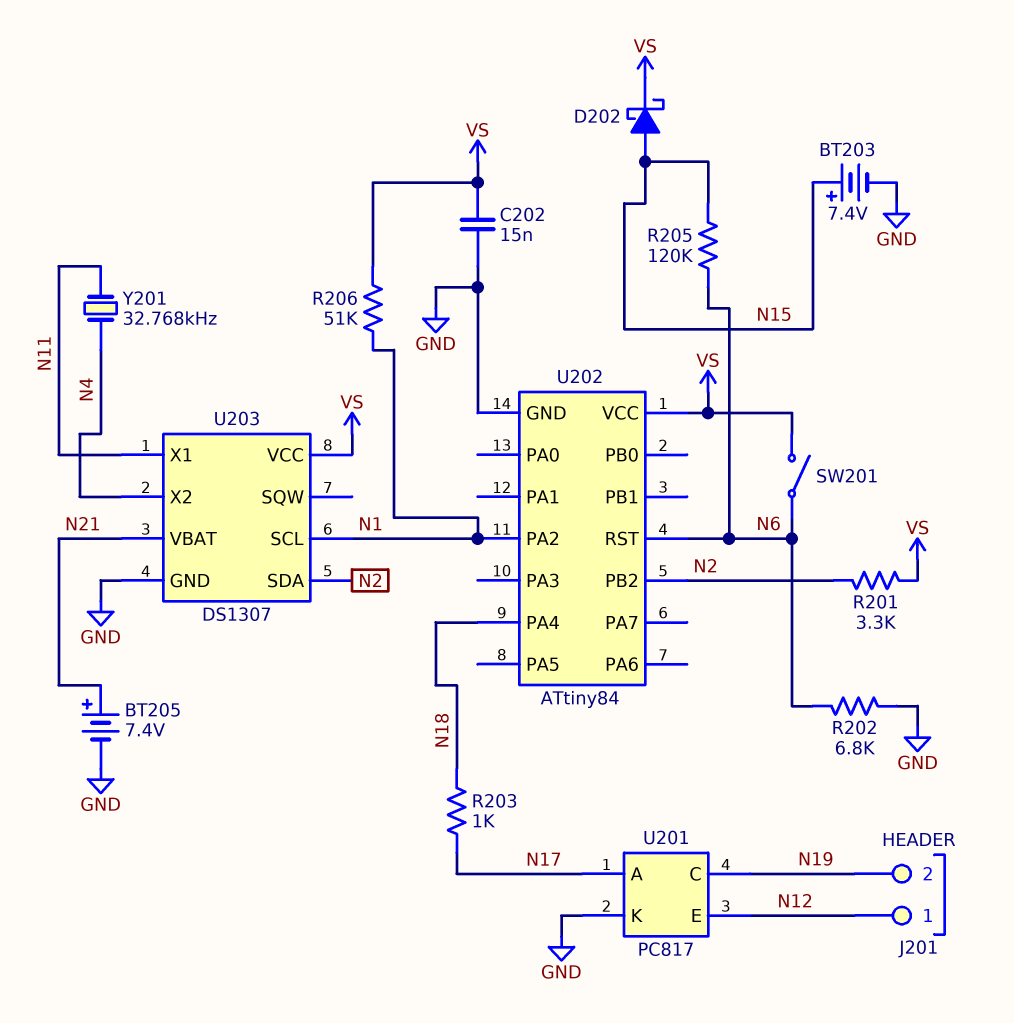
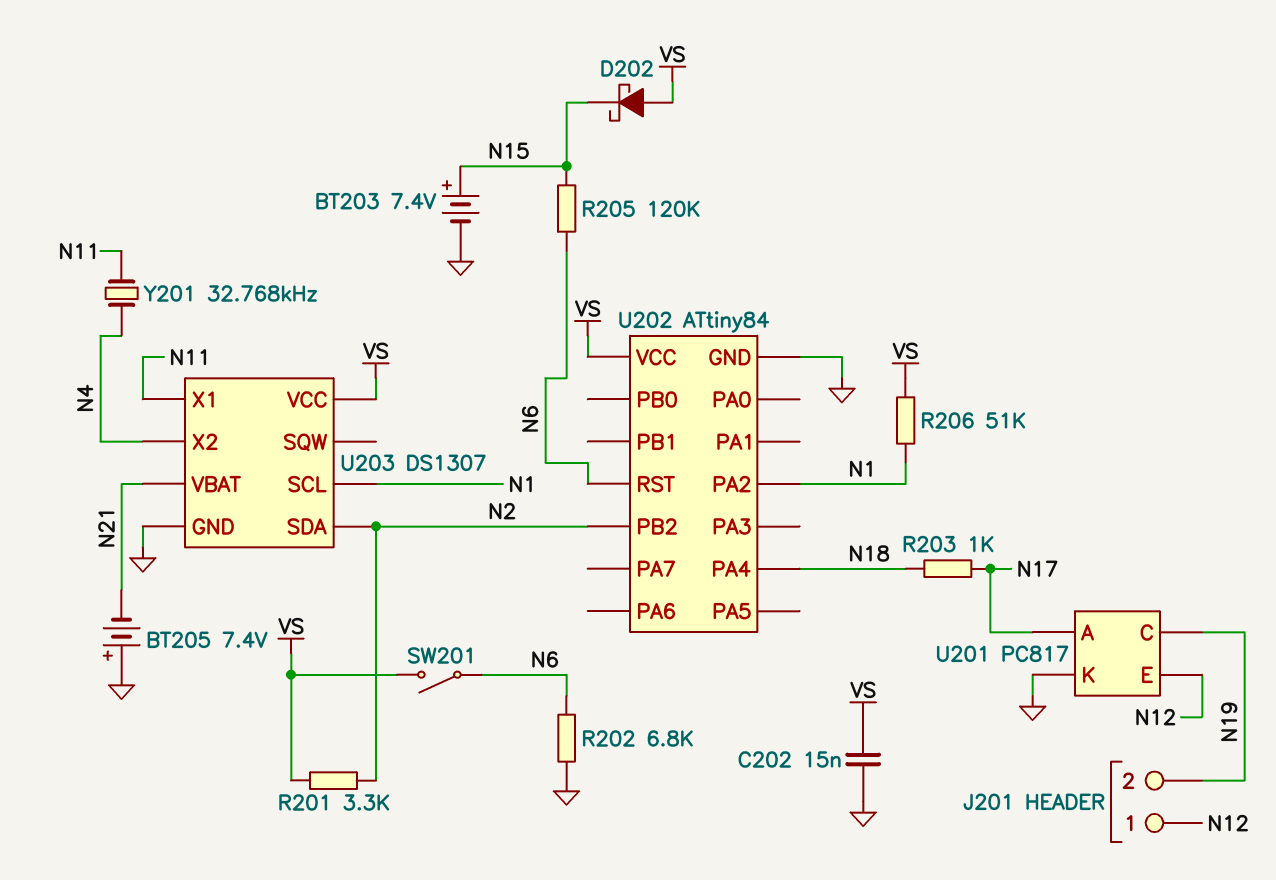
BT205: 7.4V (plus N21, minus GND) -> 7.4V (plus GND, minus N21)
D202: schottky (A N15, K VS) -> schottky (A VS, K N15)

